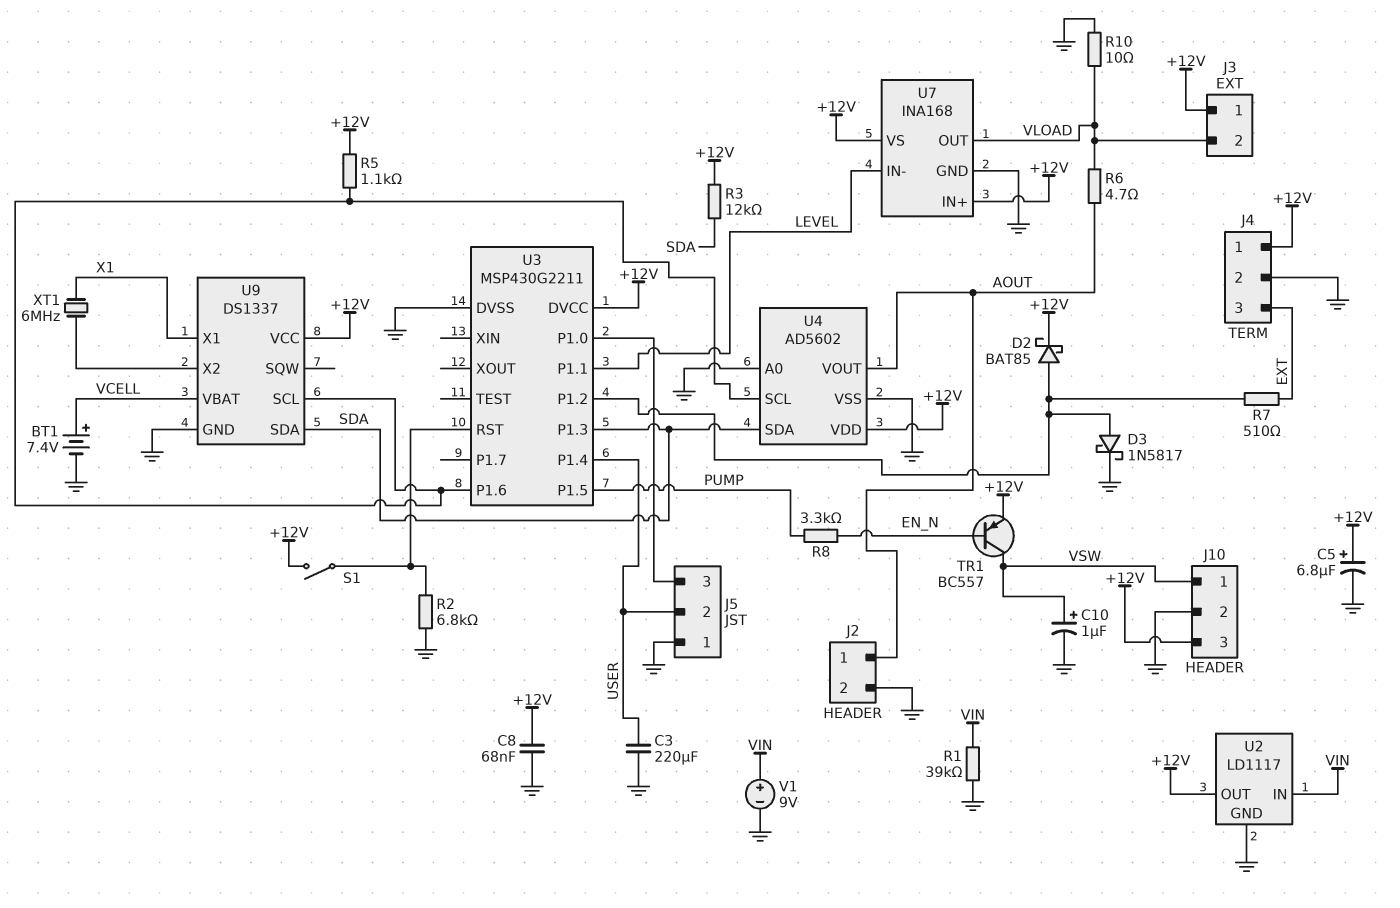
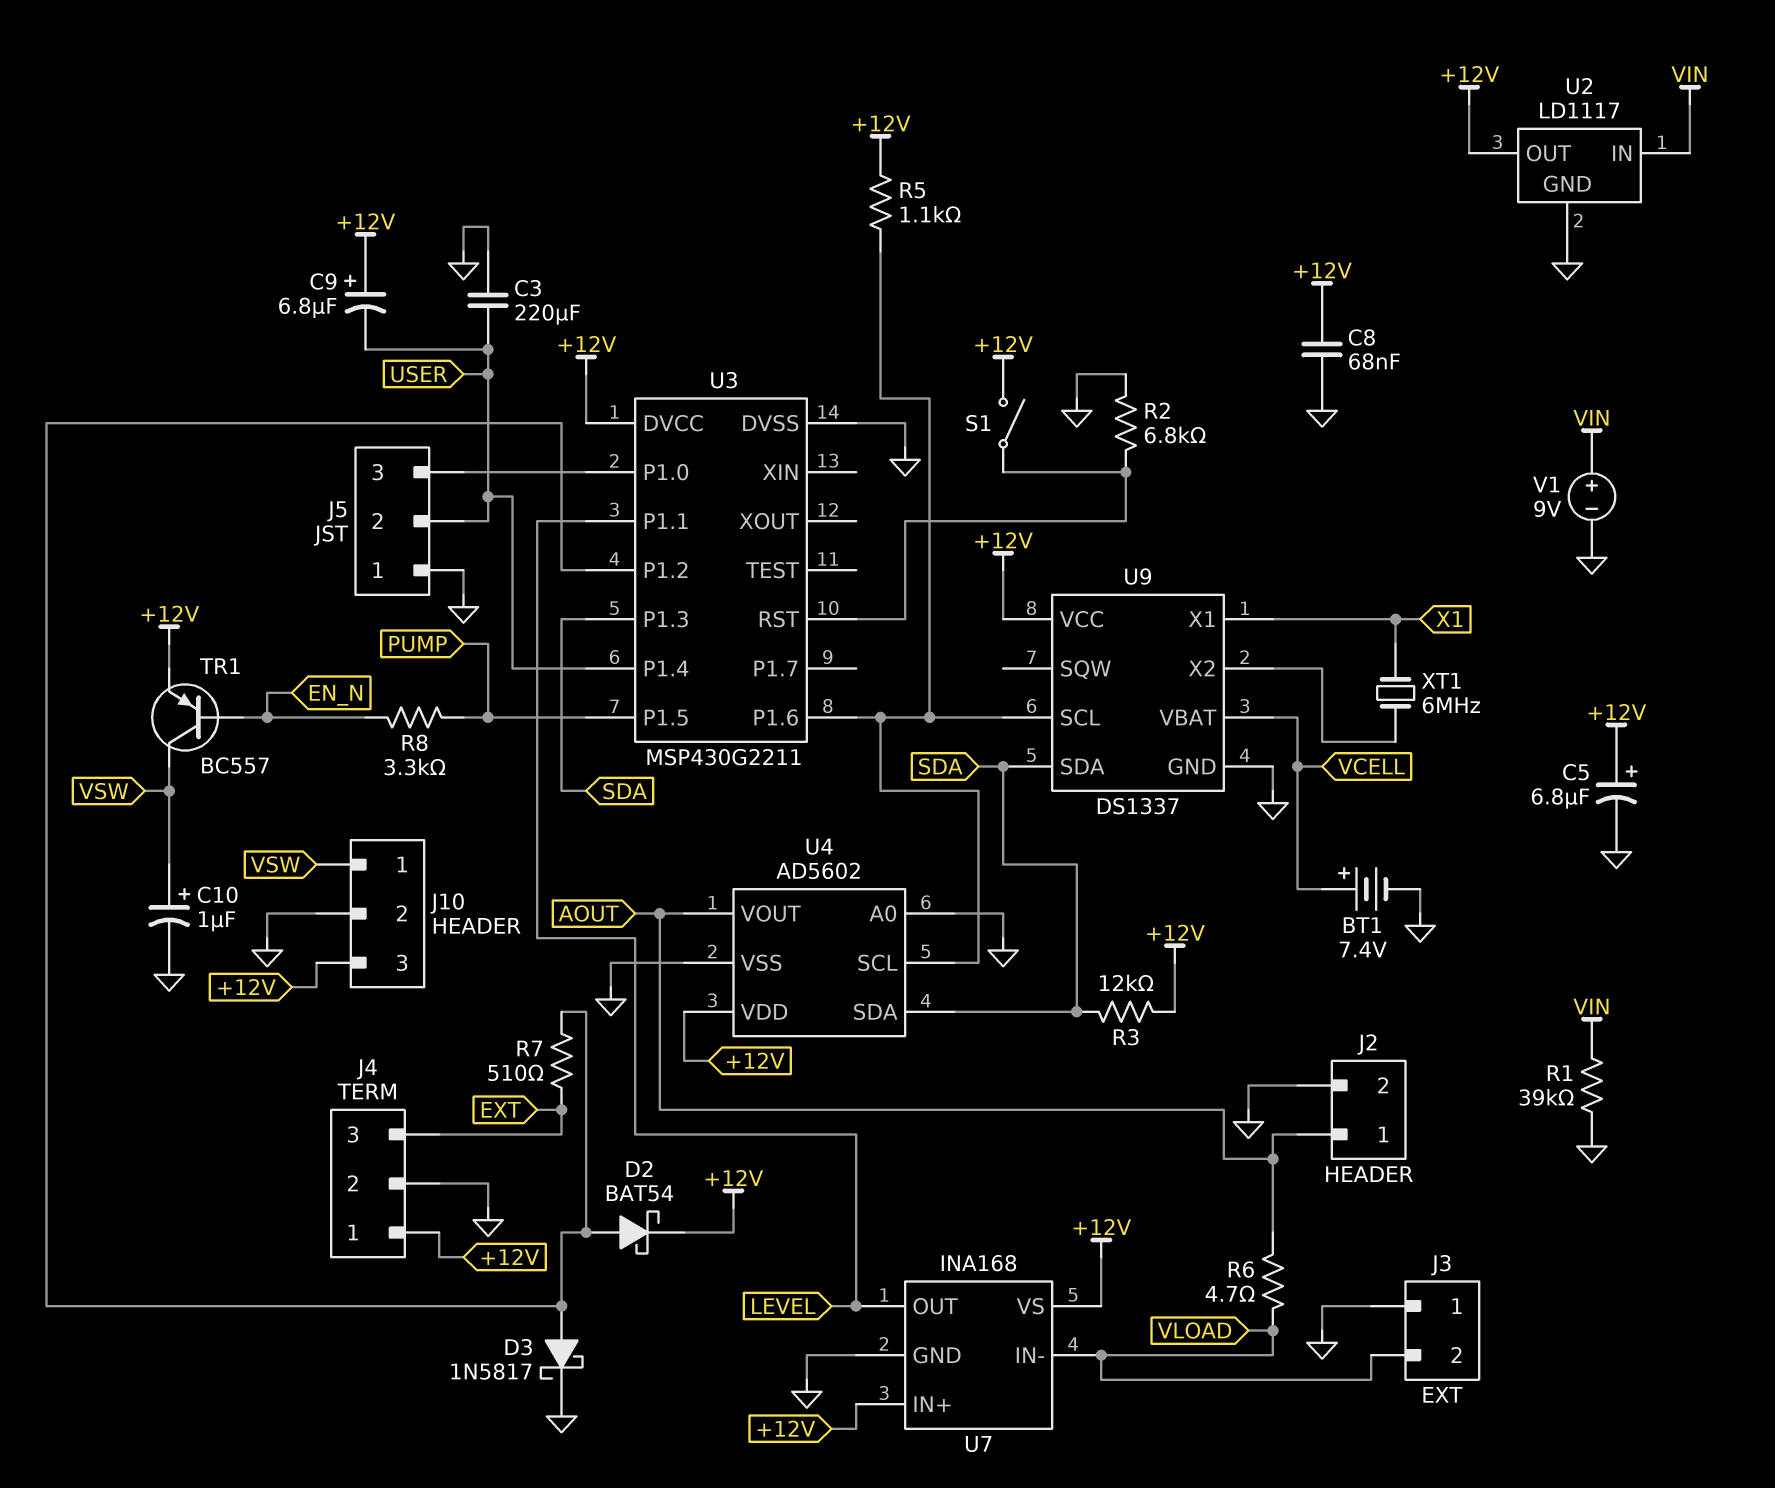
C9: none -> 6.8uF (plus +12V, minus USER)
D2: schottky BAT85 (A U3/P1.2, K +12V) -> schottky BAT54 (A U3/P1.2, K +12V)
J3 pin 1: +12V -> GND
R10: 10 (GND, VLOAD) -> none
U7 pin IN-: LEVEL -> VLOAD
U7 pin OUT: VLOAD -> LEVEL

